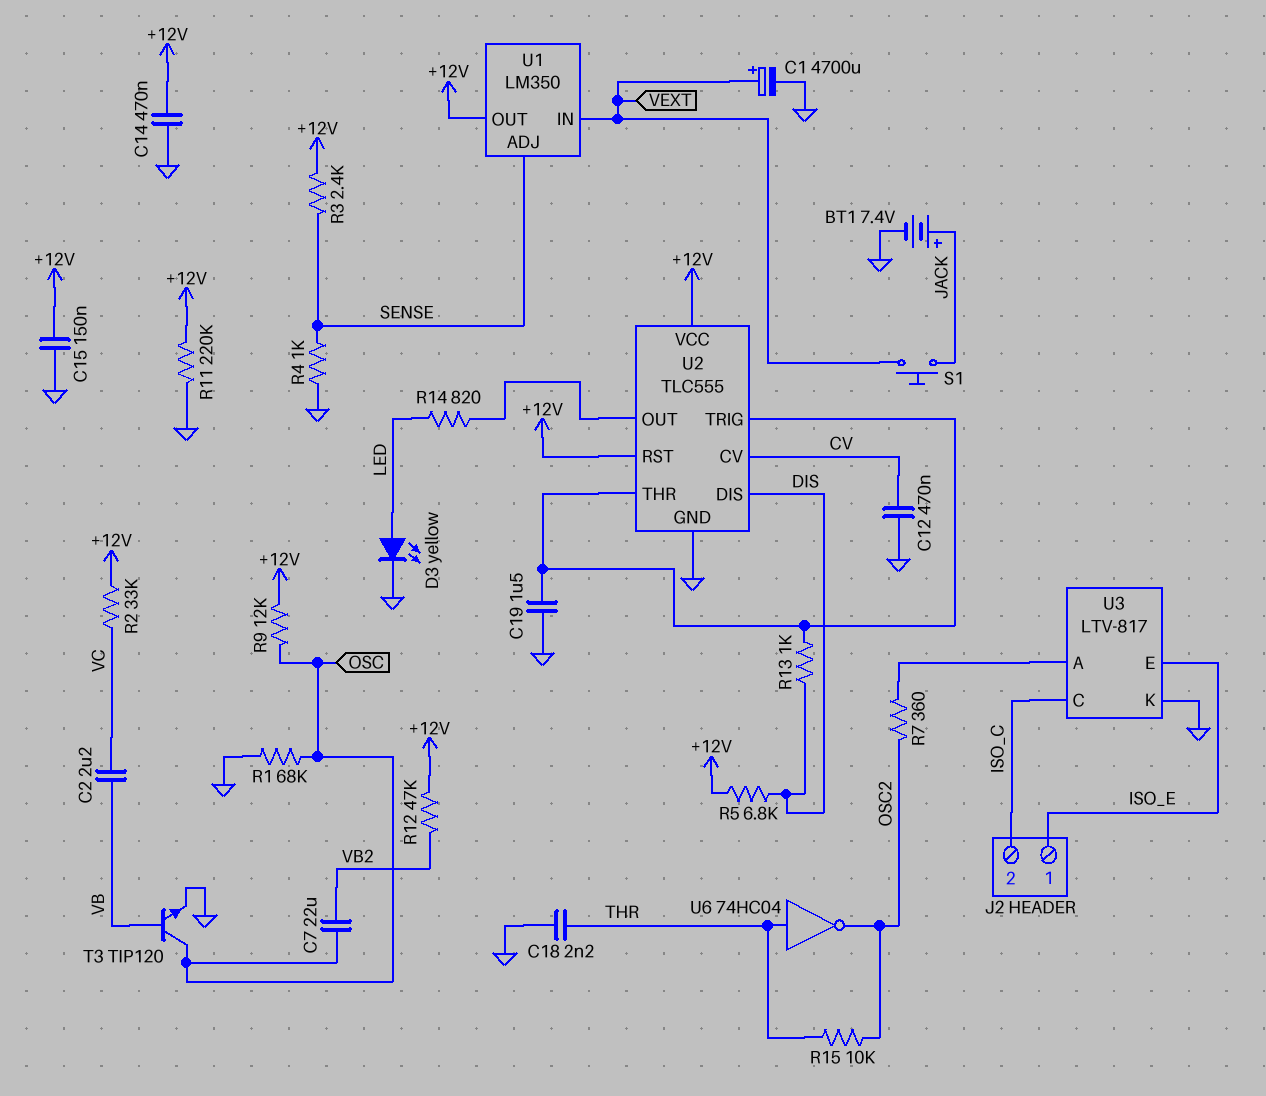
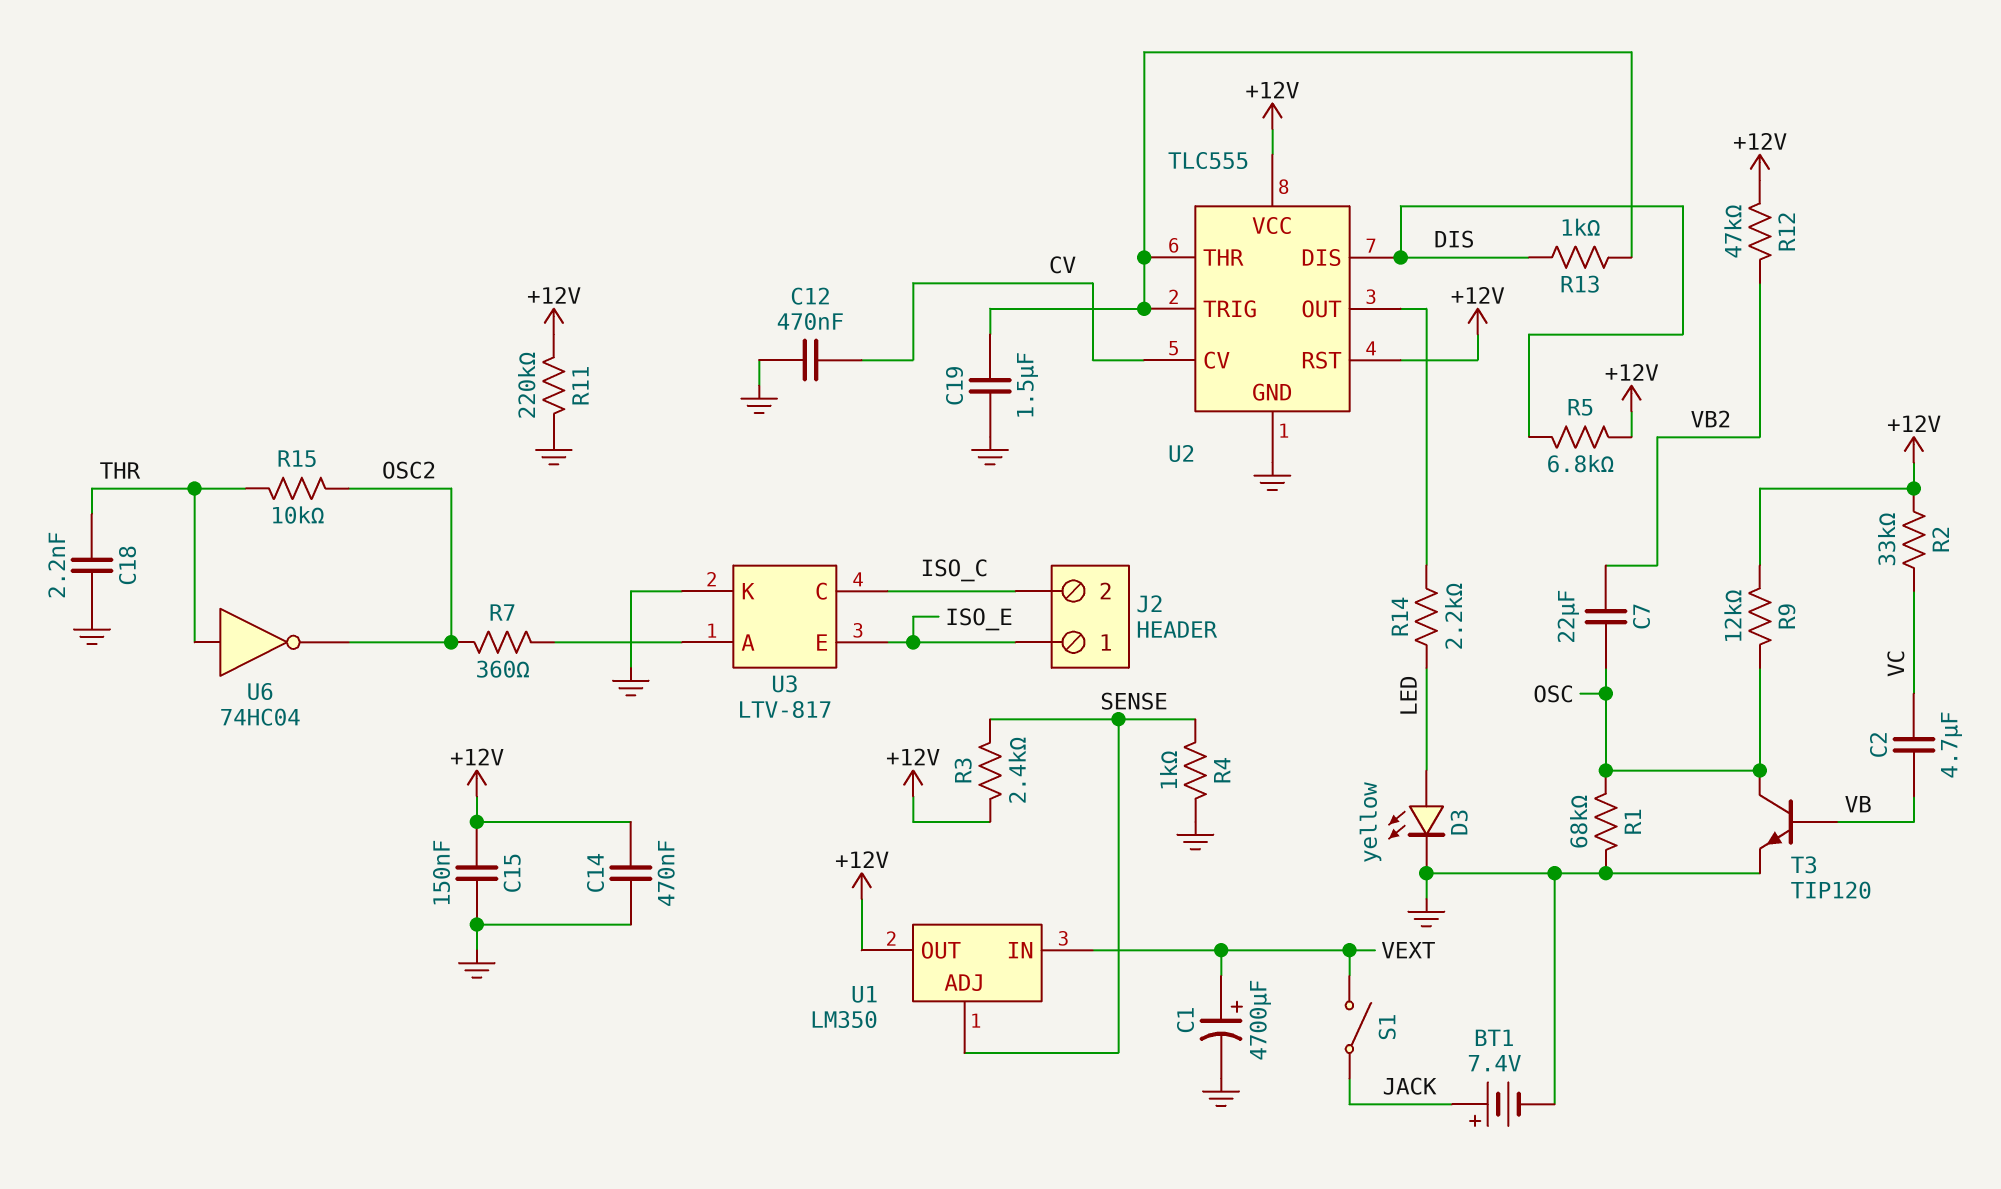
C2: 2.2uF (VB, VC) -> 4.7uF (VB, VC)
R14: 820 (LED, U2/OUT) -> 2.2k (LED, U2/OUT)
S1: button (JACK, VEXT) -> switch (JACK, VEXT)

